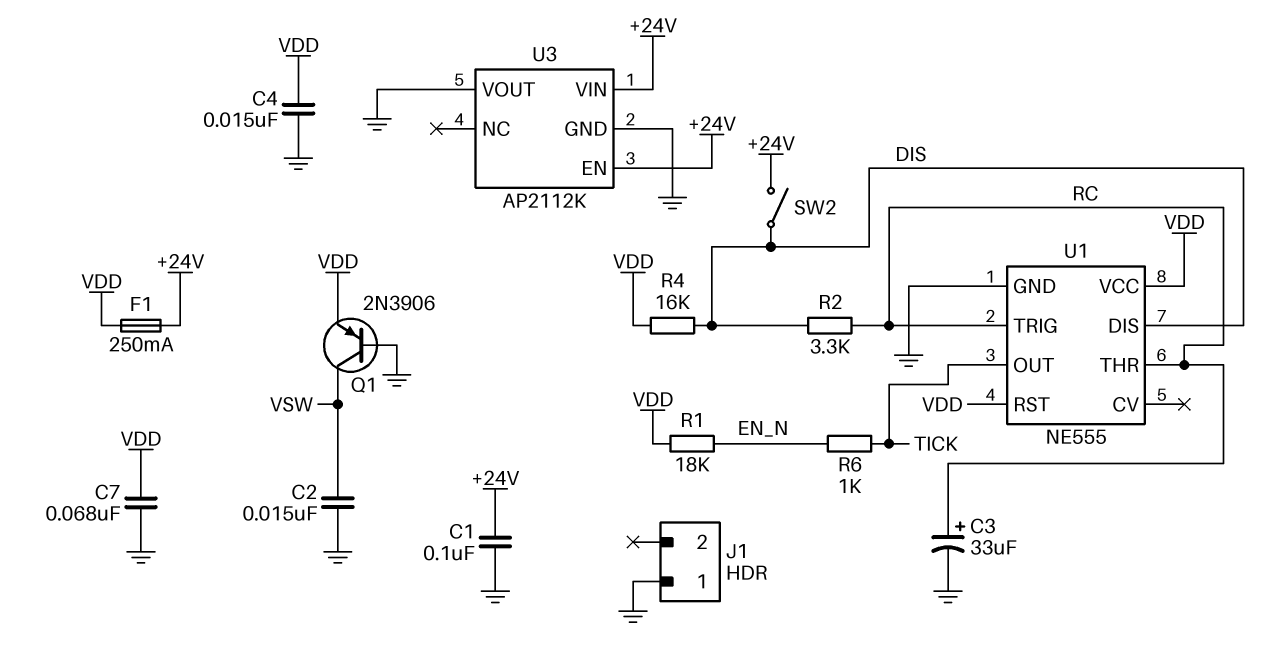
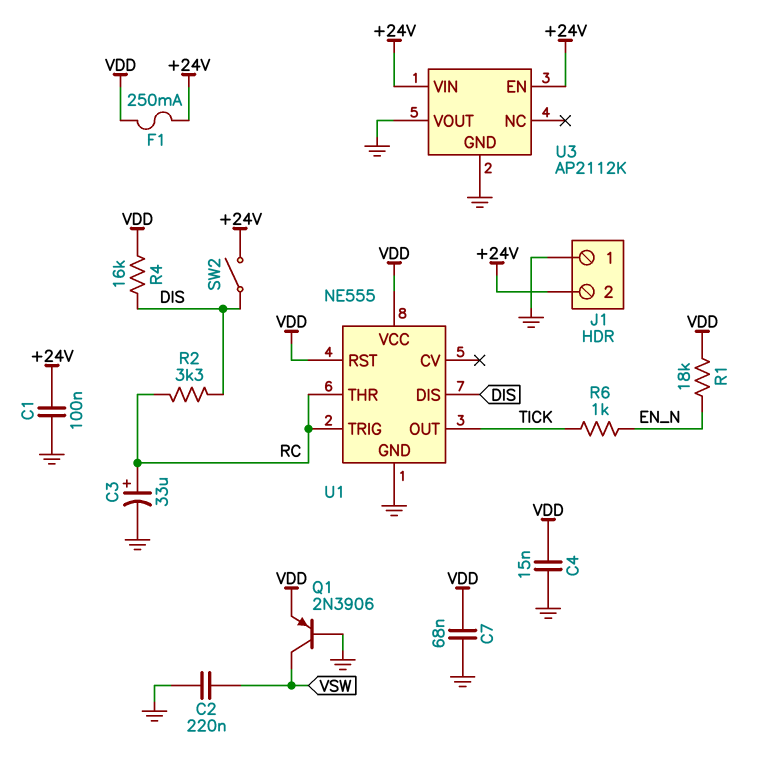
C2: 15nF (GND, VSW) -> 220nF (GND, VSW)
J1 pin 2: none -> +24V

